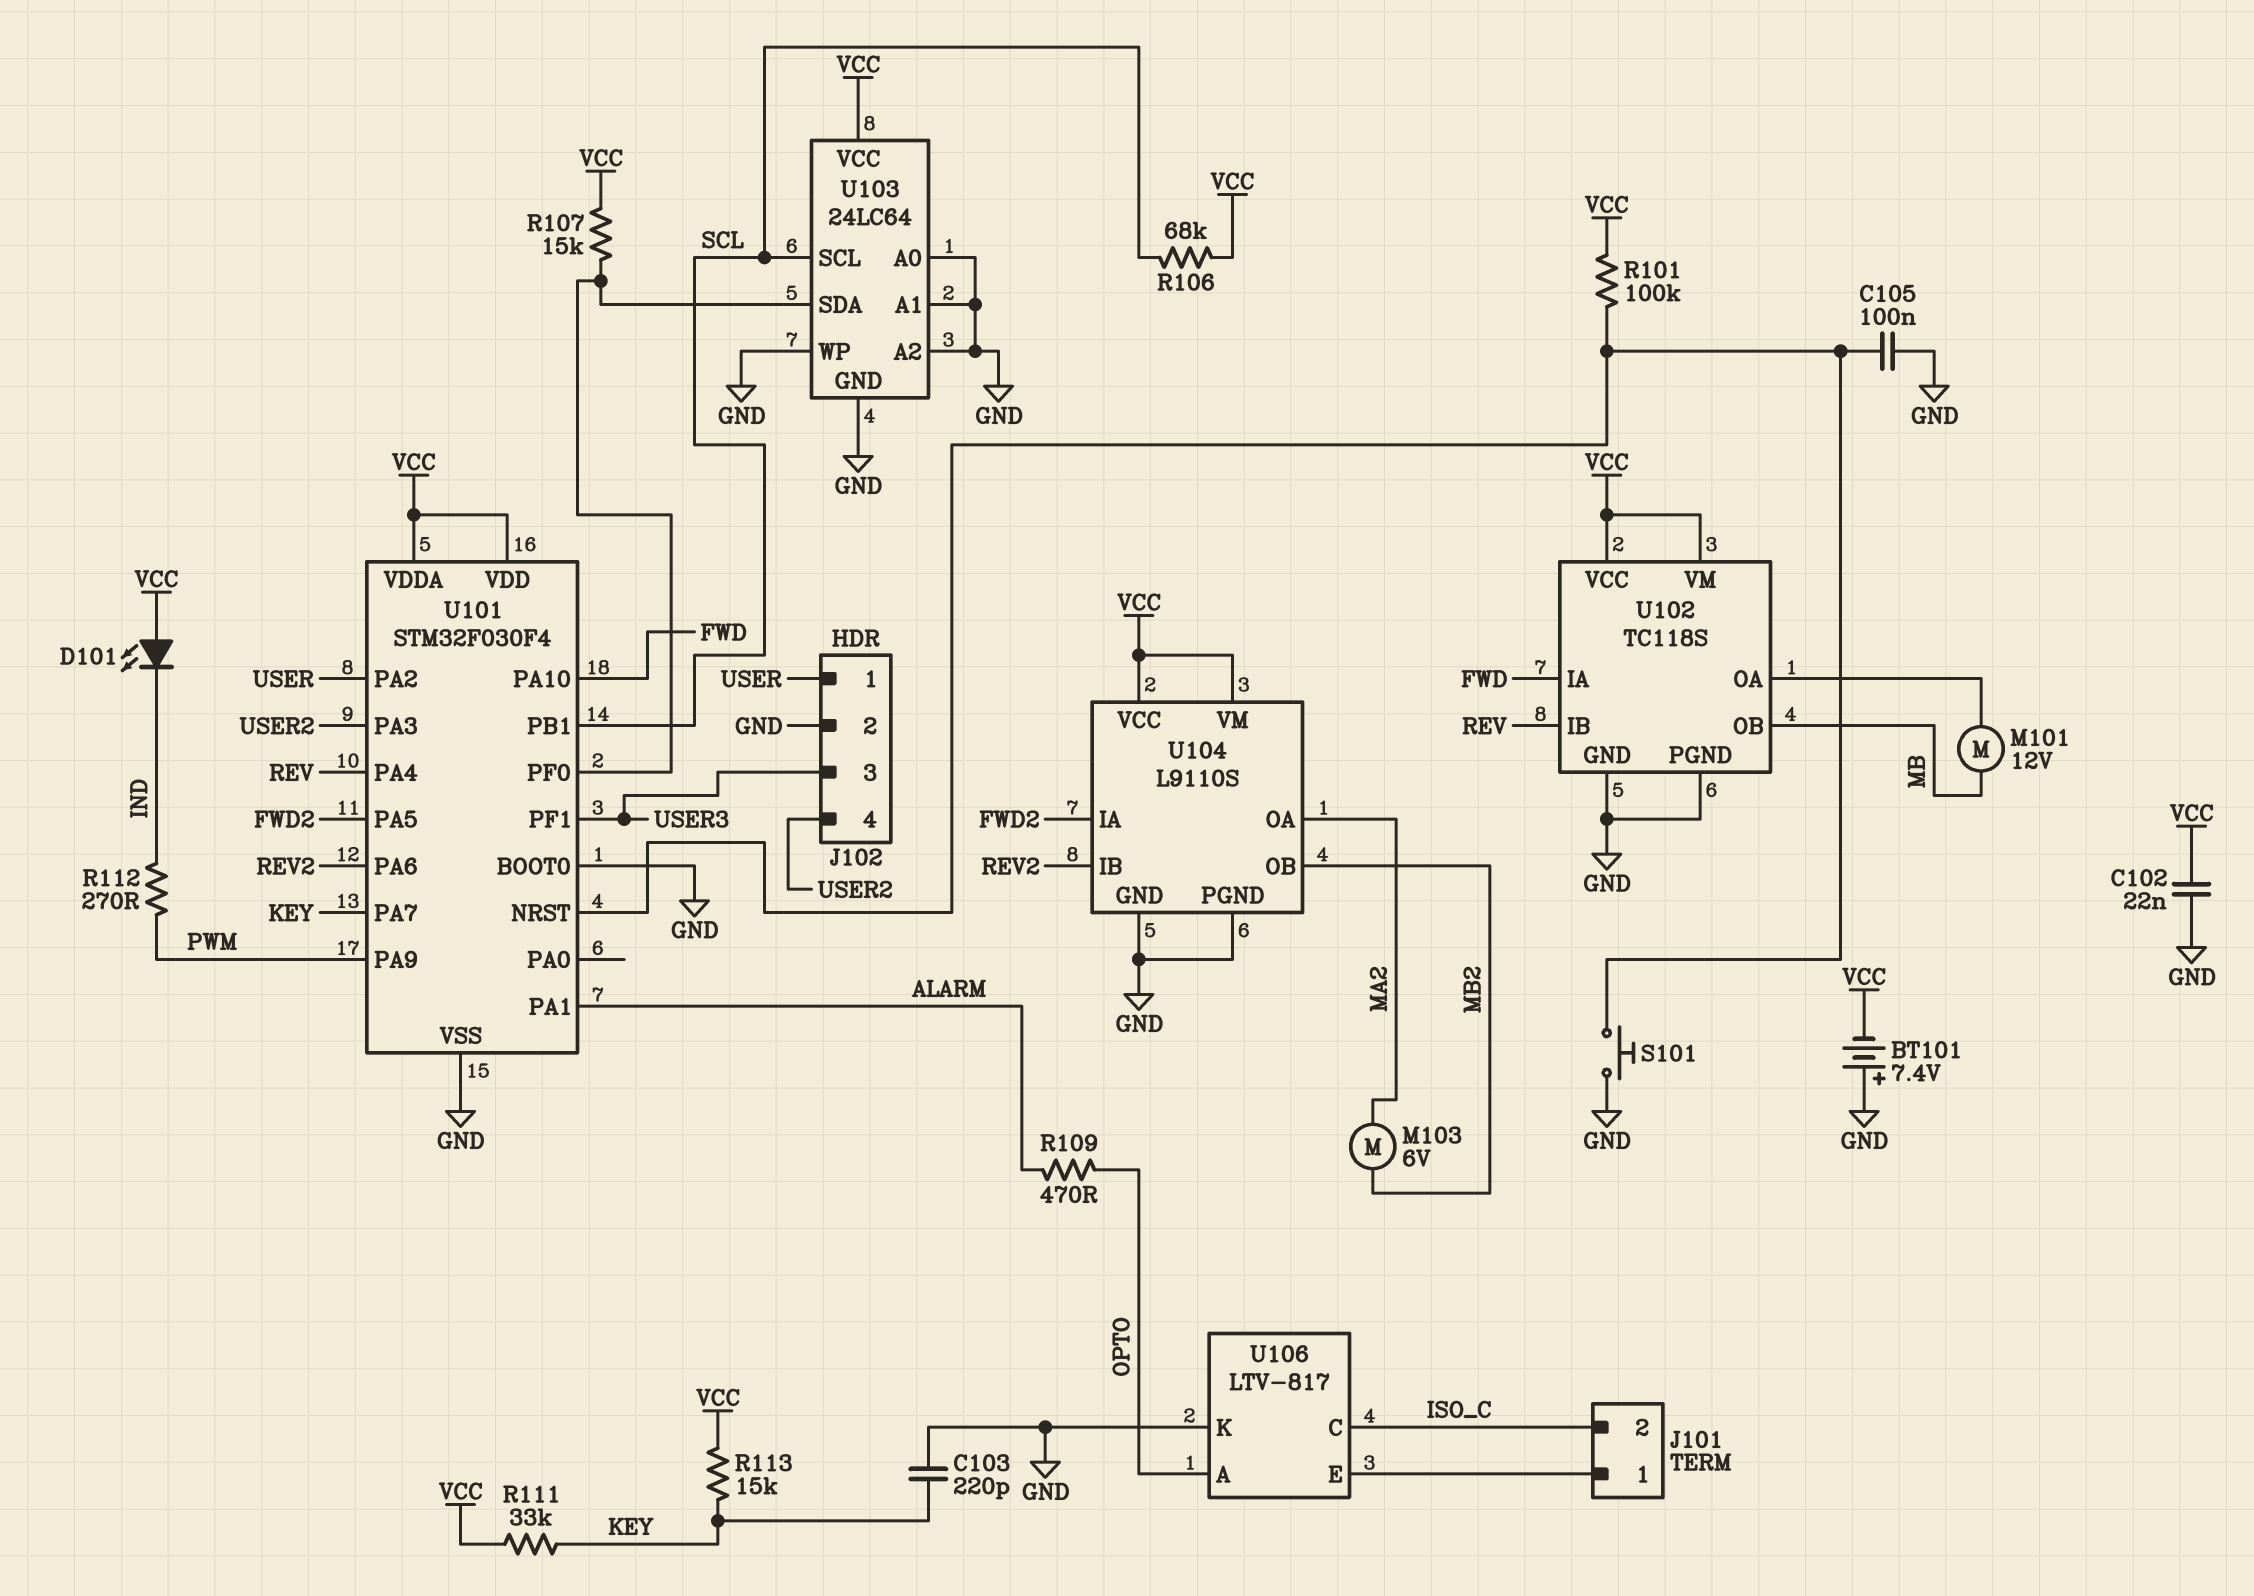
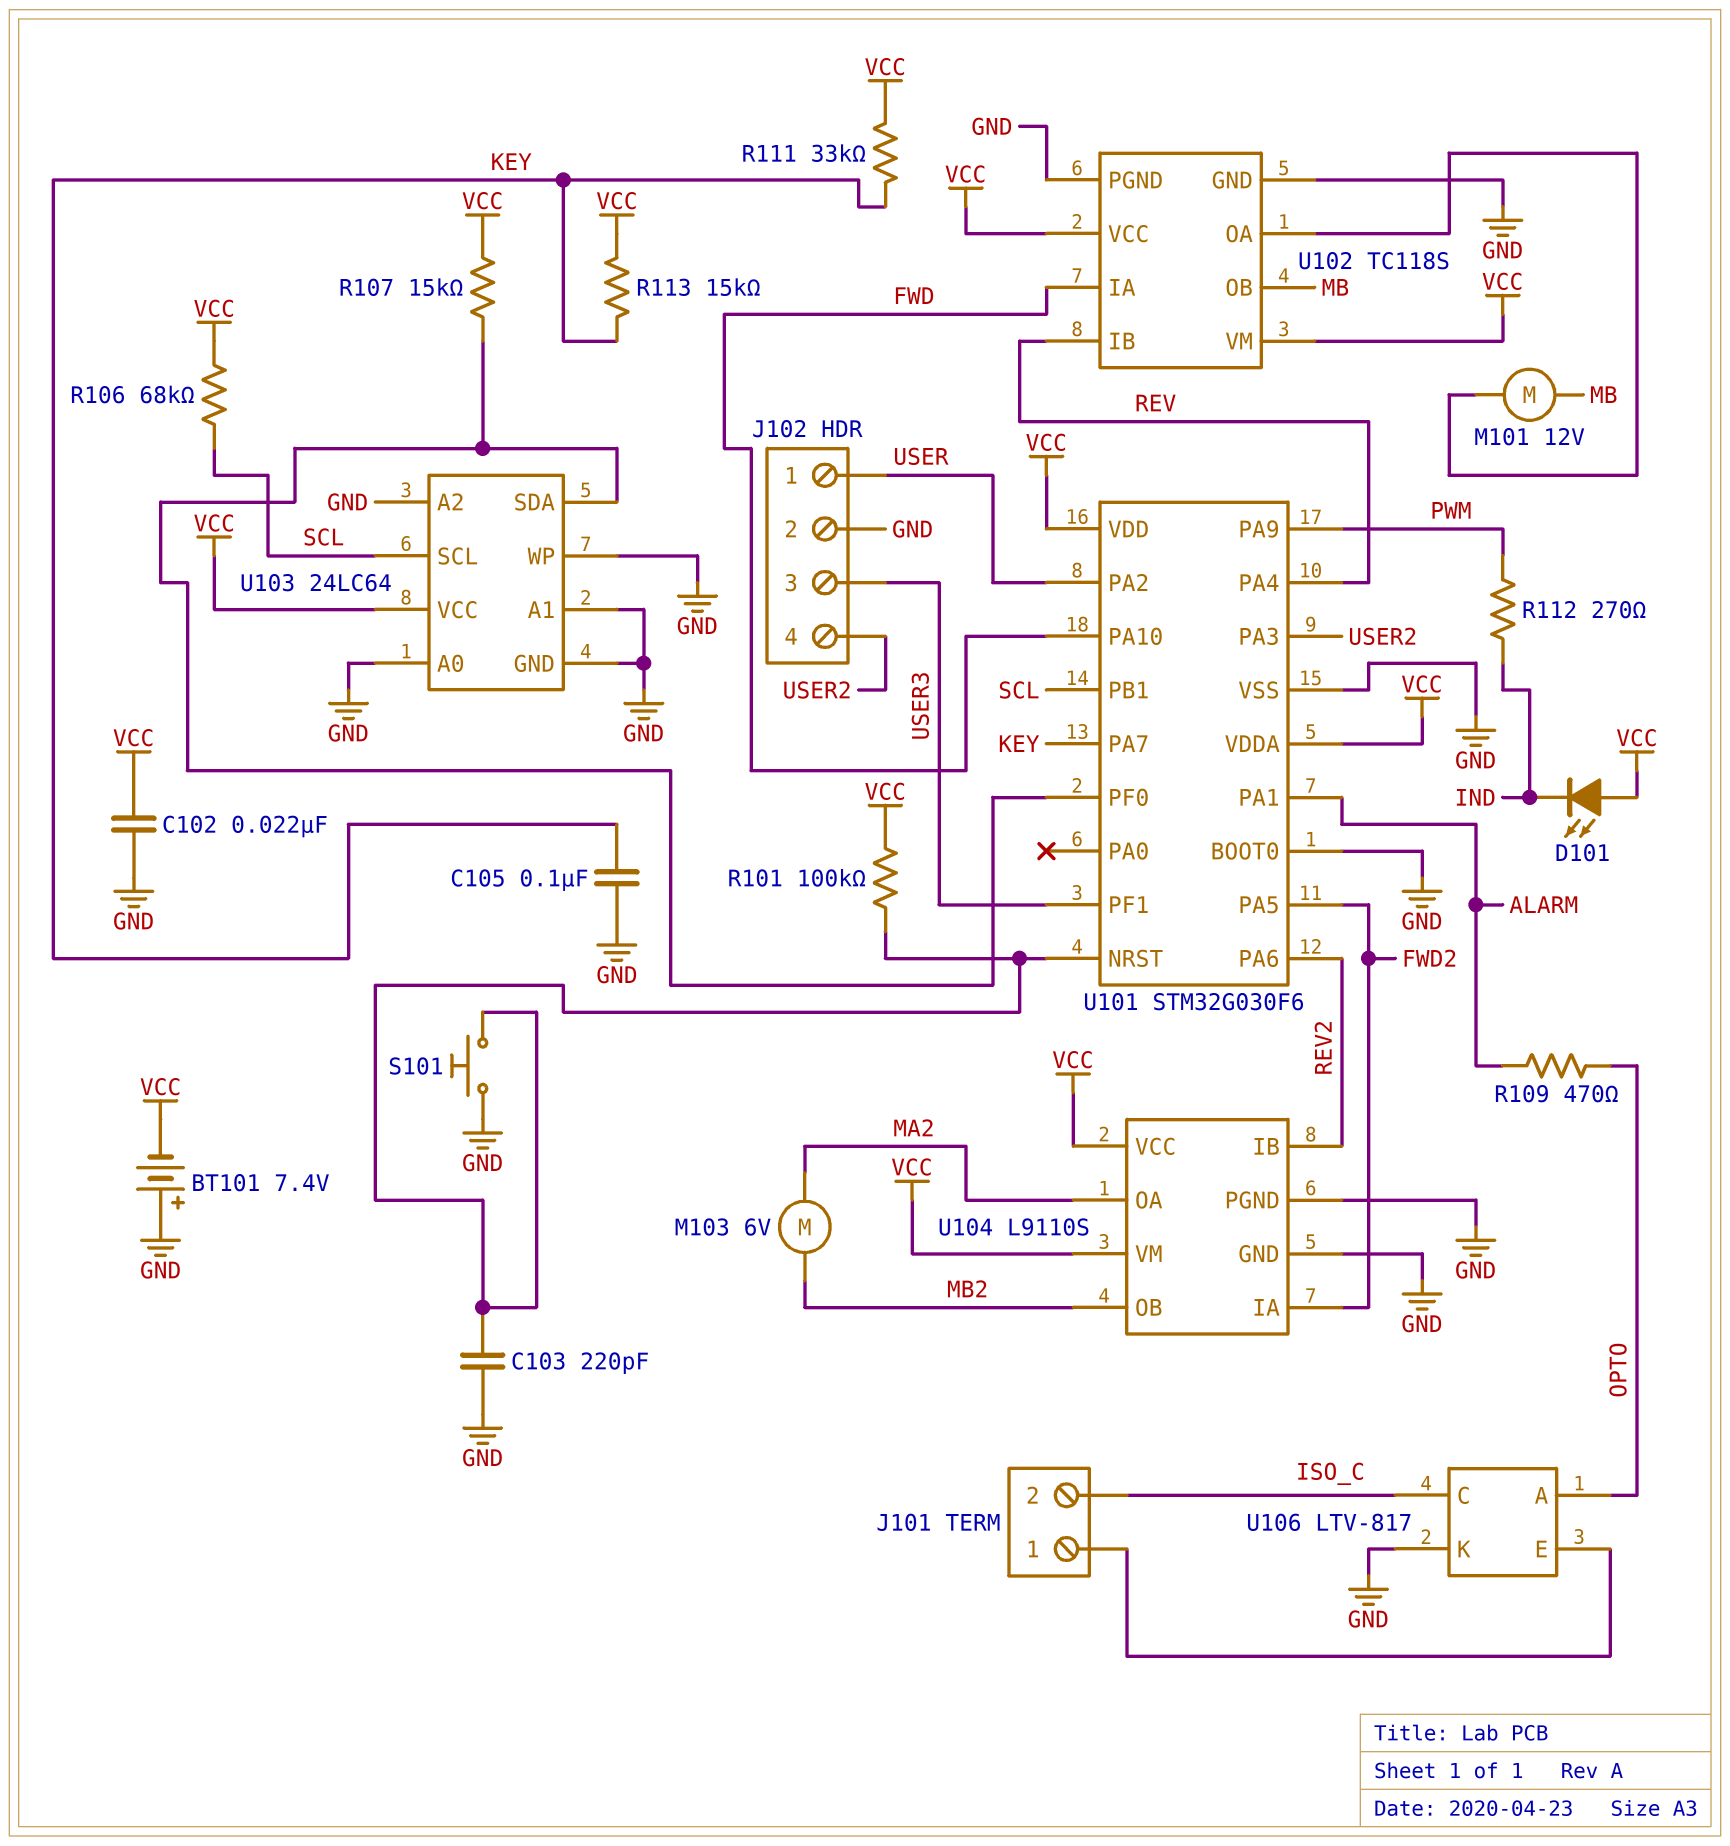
C103: 220pF (GND, KEY) -> 220pF (GND, U101/NRST)
C105: 100nF (GND, U101/NRST) -> 100nF (GND, KEY)
U101: STM32F030F4 -> STM32G030F6

